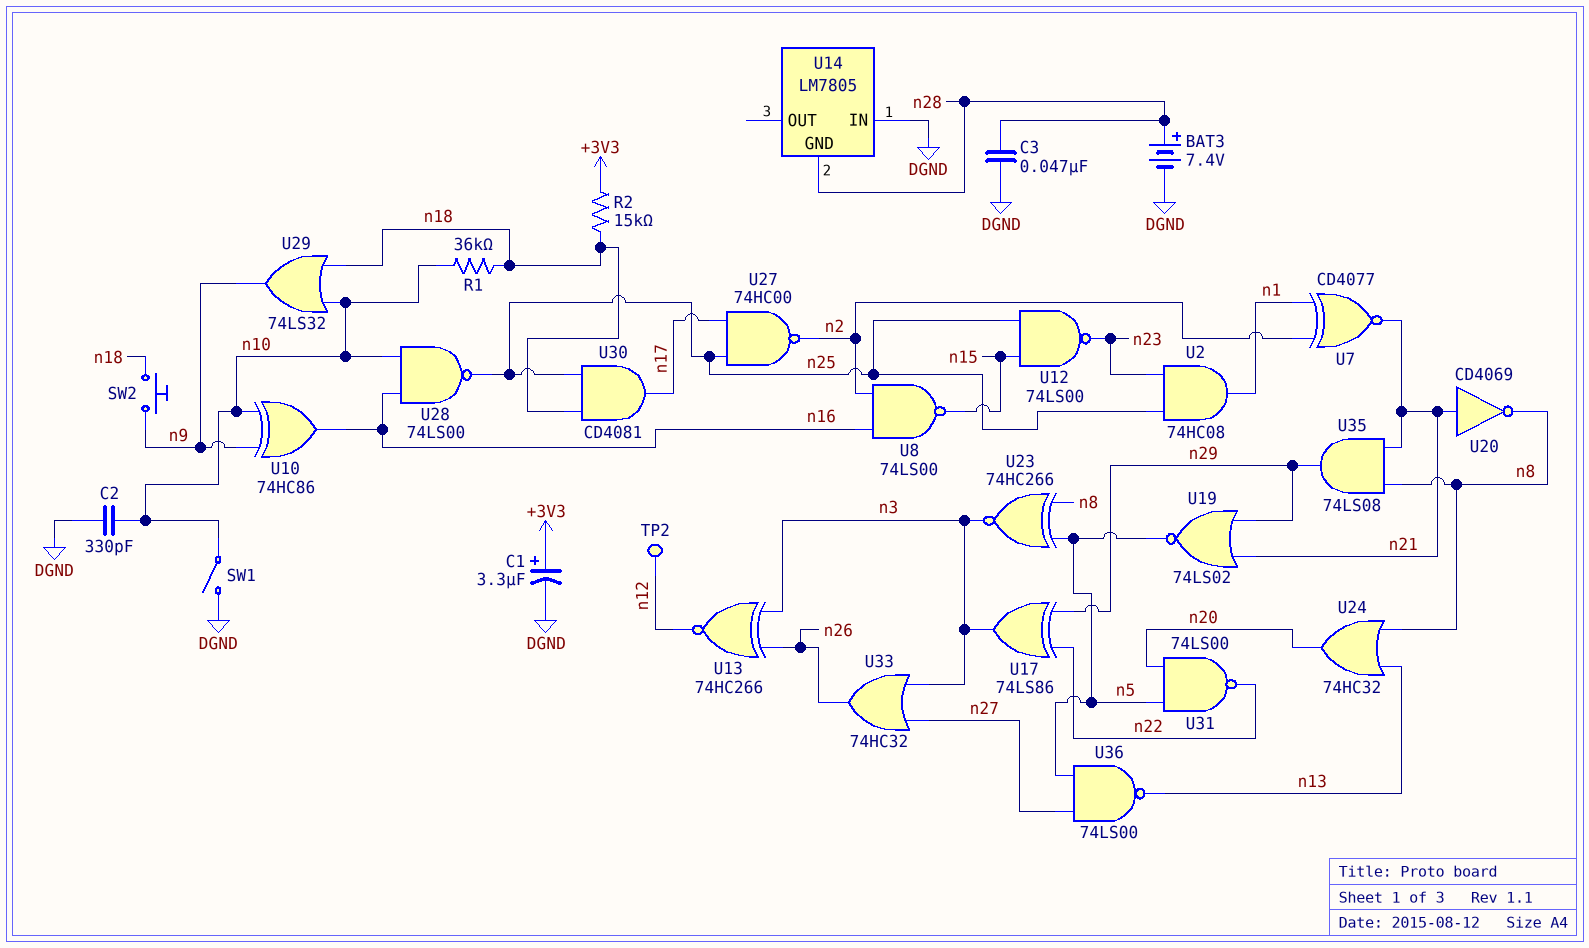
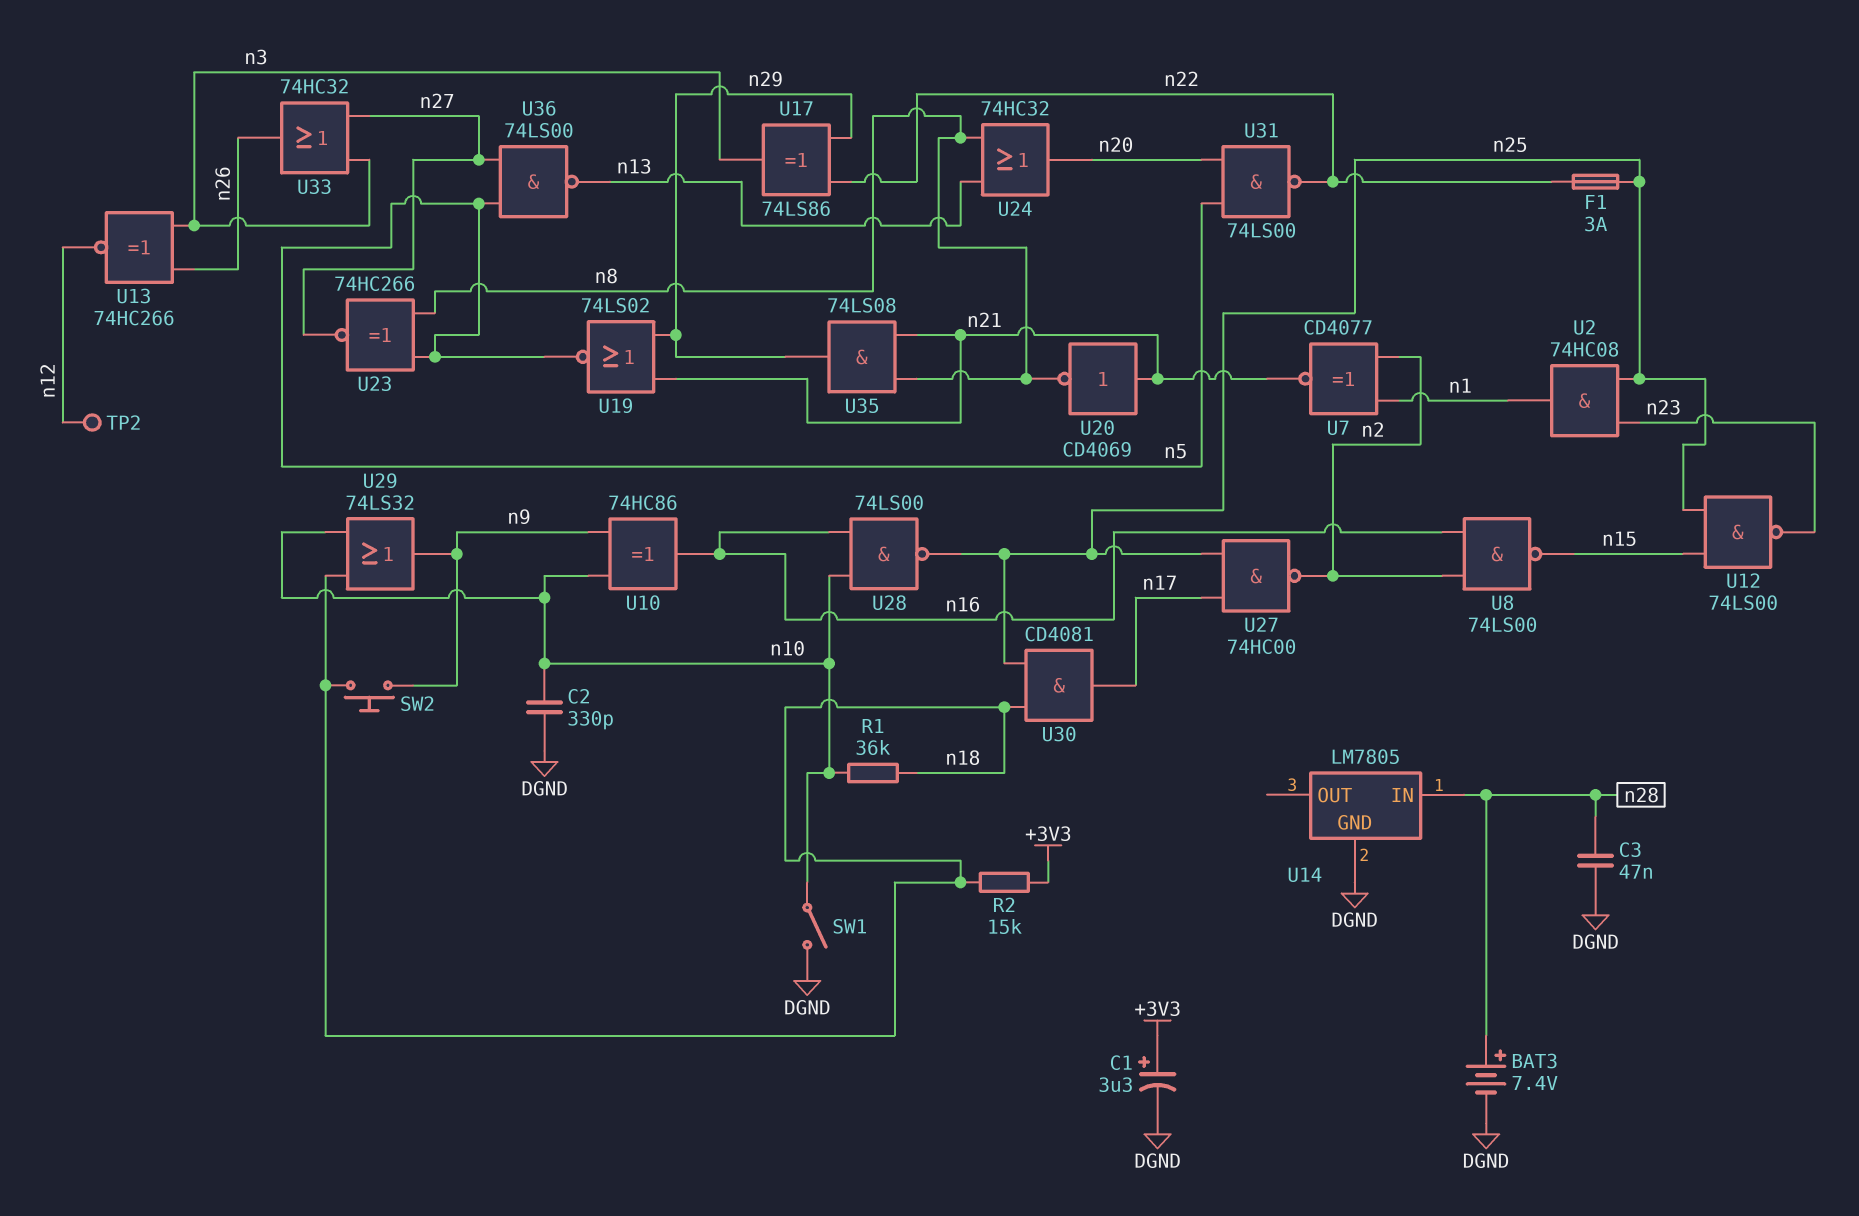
F1: none -> 3A (n22, n25)
U14 pin GND: n28 -> DGND
U14 pin IN: DGND -> n28
U23: XNOR 74HC266 (in n5, in n8, out n3) -> XNOR 74HC266 (in n5, in n8, out n27)

